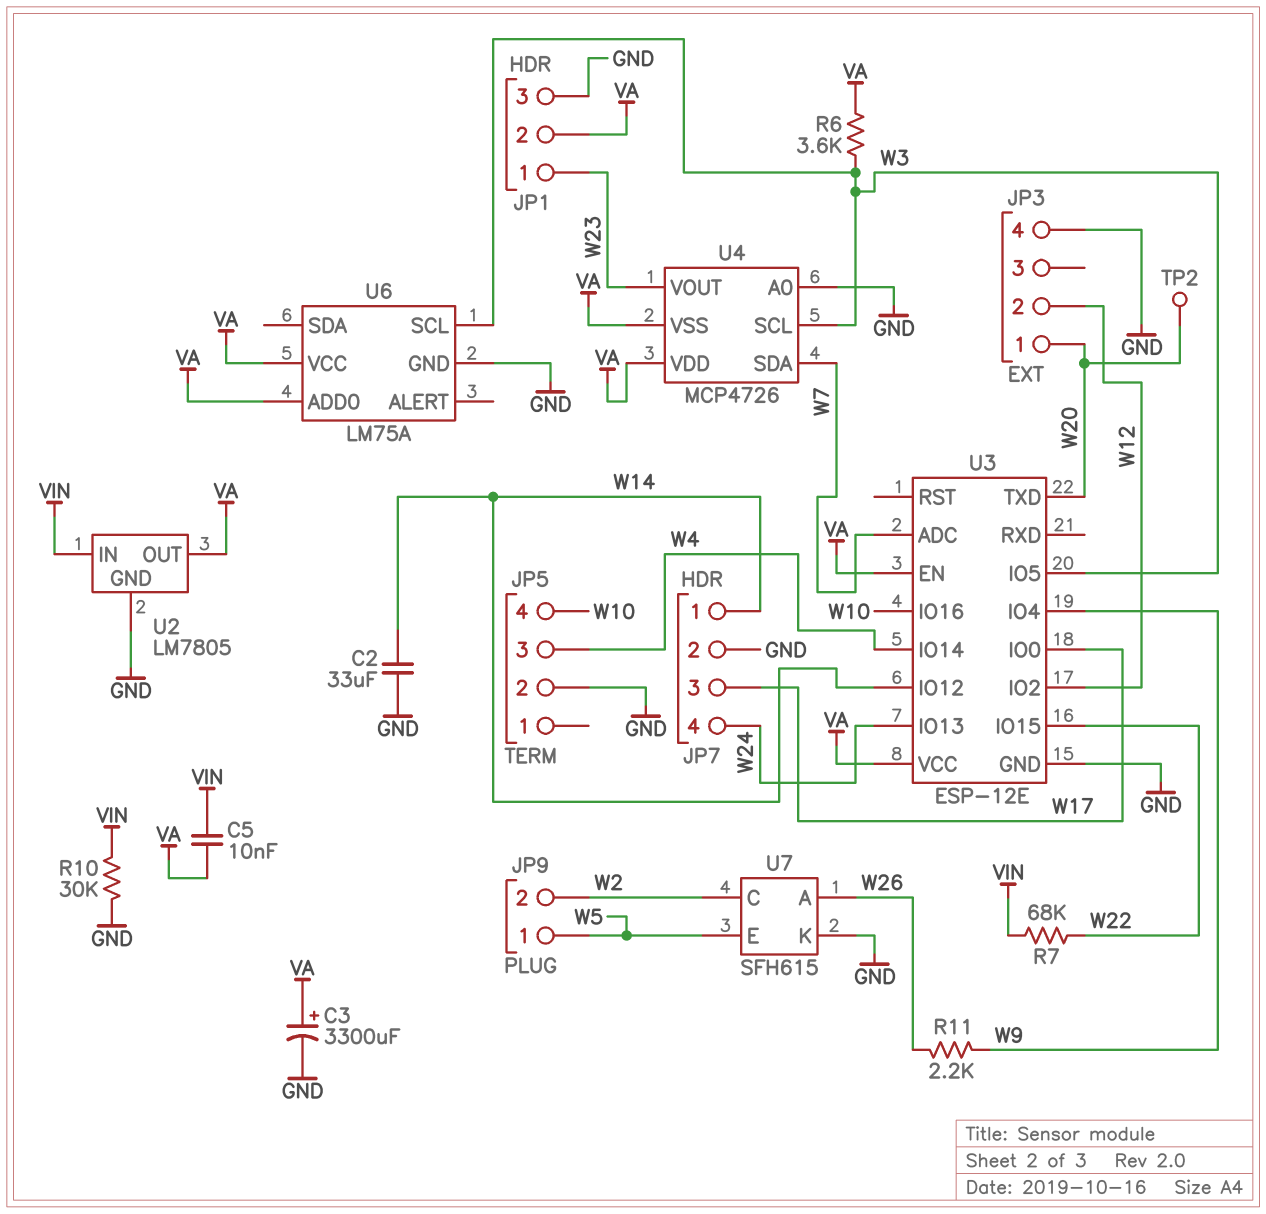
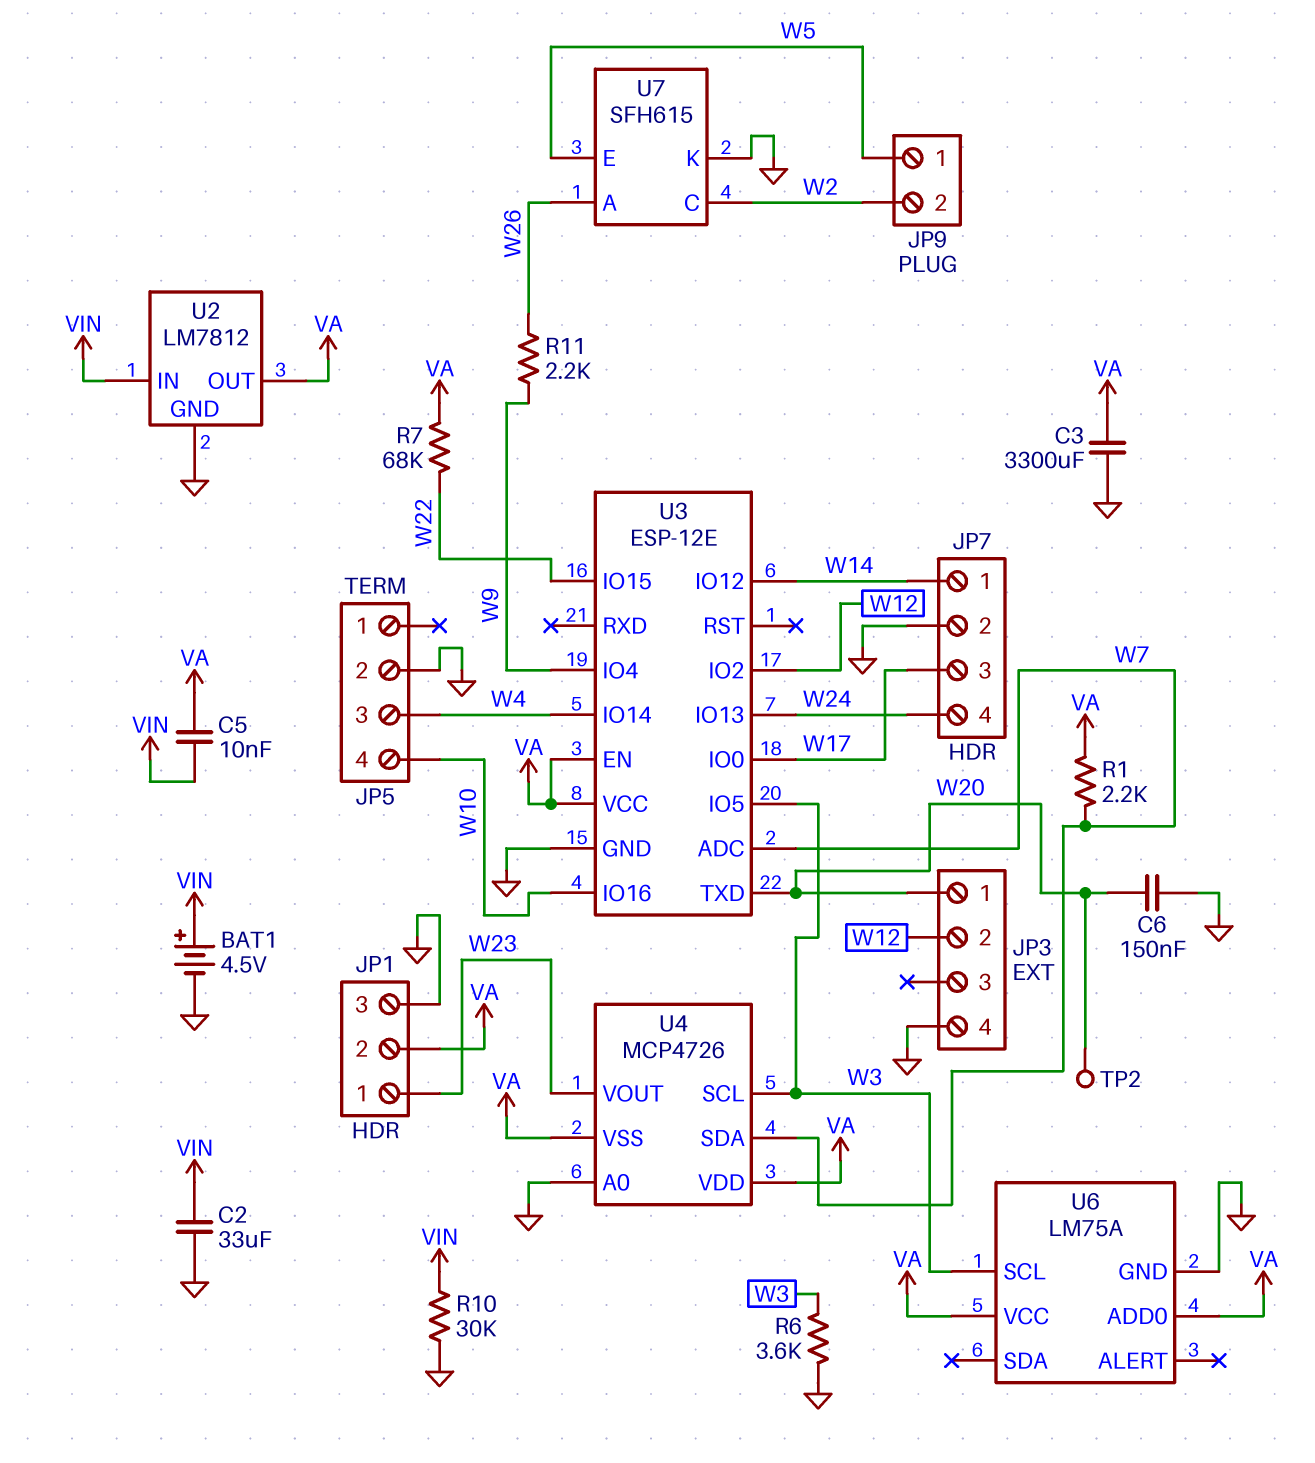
BAT1: none -> 4.5V (plus VIN, minus GND)
C2: 33uF (GND, W14) -> 33uF (GND, VIN)
C3: 3300uF (plus VA, minus GND) -> 3300uF (GND, VA)
C6: none -> 150nF (GND, W20)
R1: none -> 2.2k (VA, W7)
R6: 3.6k (VA, W3) -> 3.6k (GND, W3)
R7: 68k (VIN, W22) -> 68k (VA, W22)
U2: LM7805 -> LM7812

